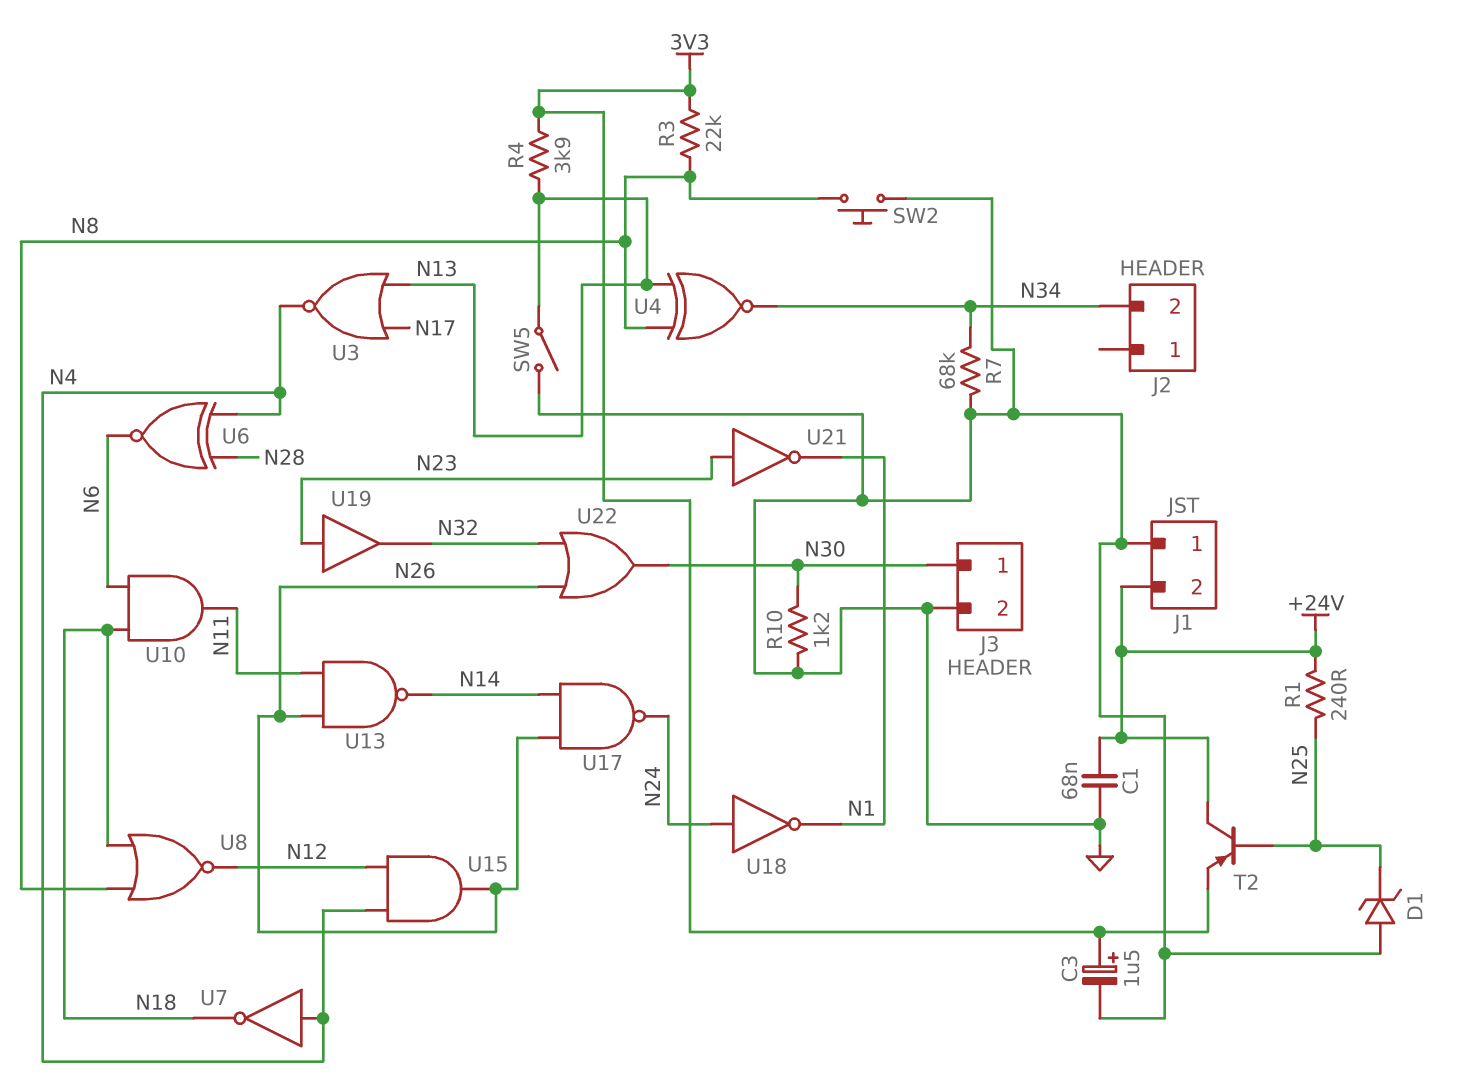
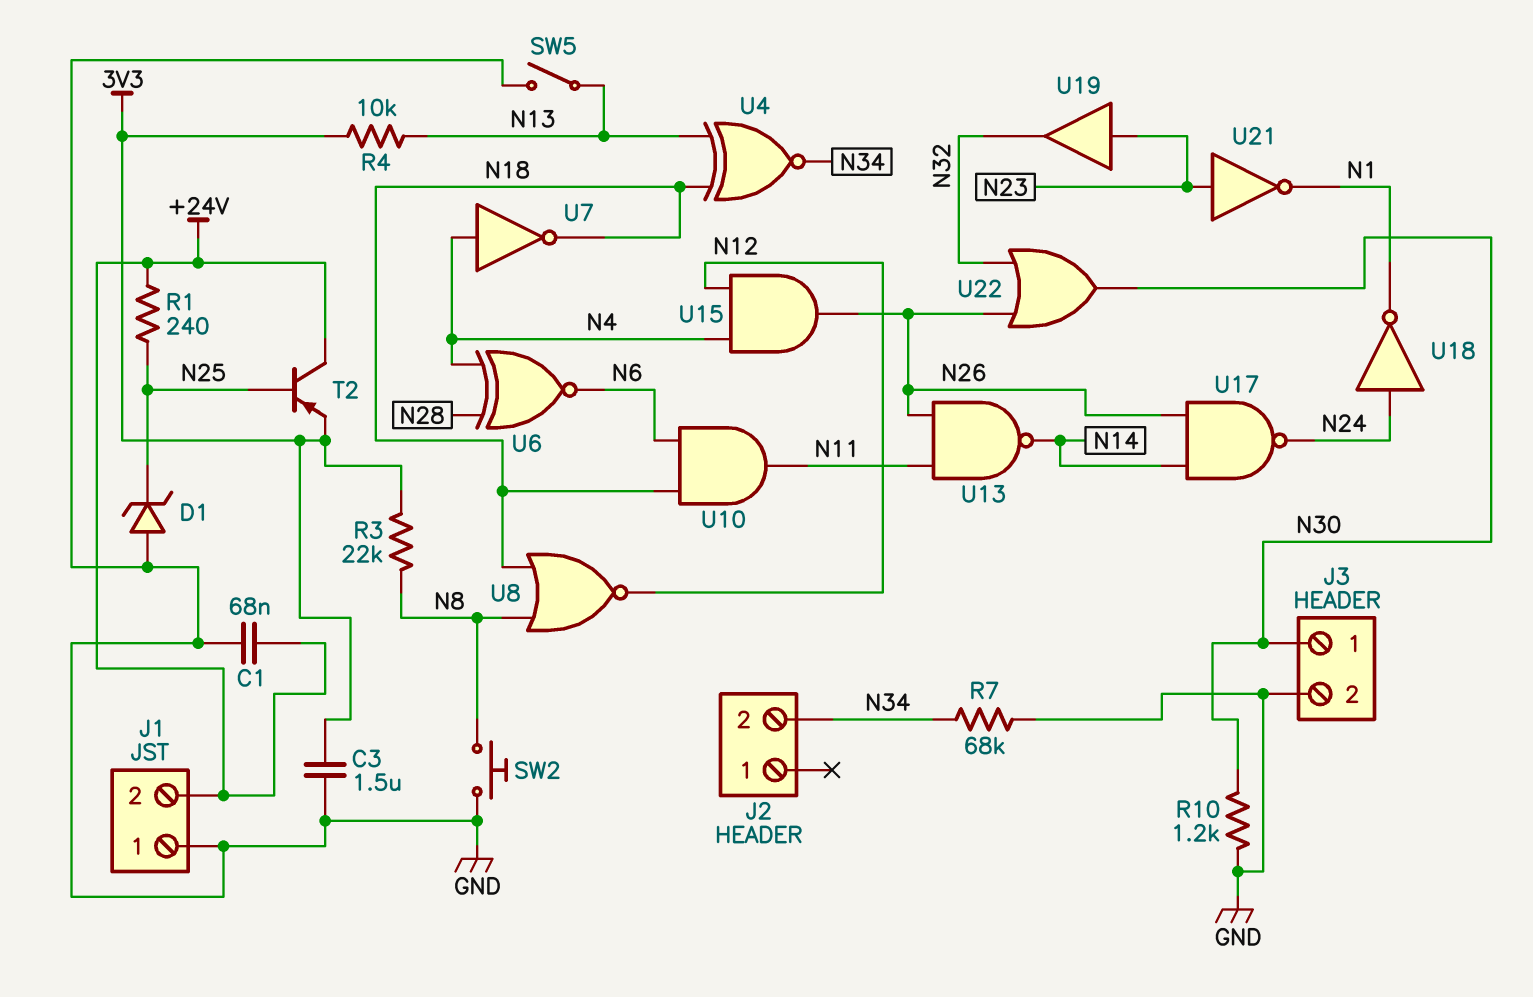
C3: 1.5uF (plus 3V3, minus GND) -> 1.5uF (3V3, GND)
R4: 3.9k (3V3, N13) -> 10k (3V3, N13)
U3: NOR (in N13, in N17, out N4) -> none
U4: XNOR (in N8, in N13, out N34) -> XNOR (in N13, in N18, out N34)

